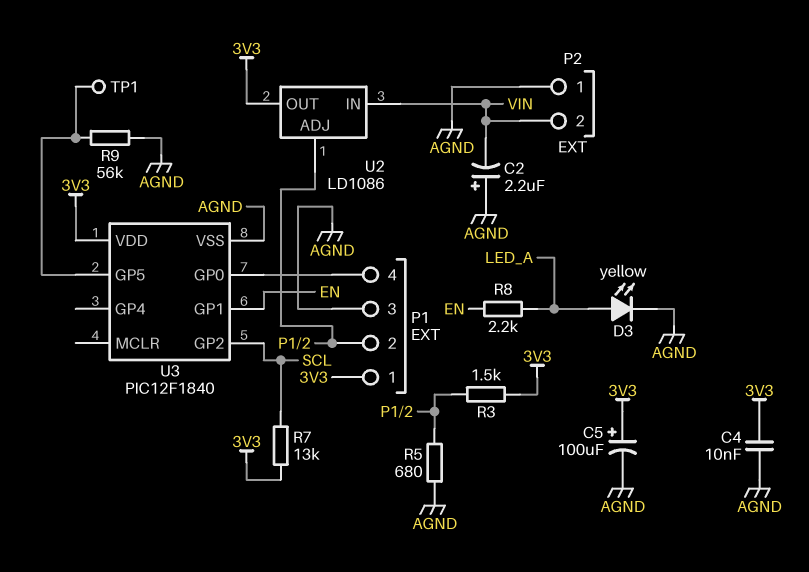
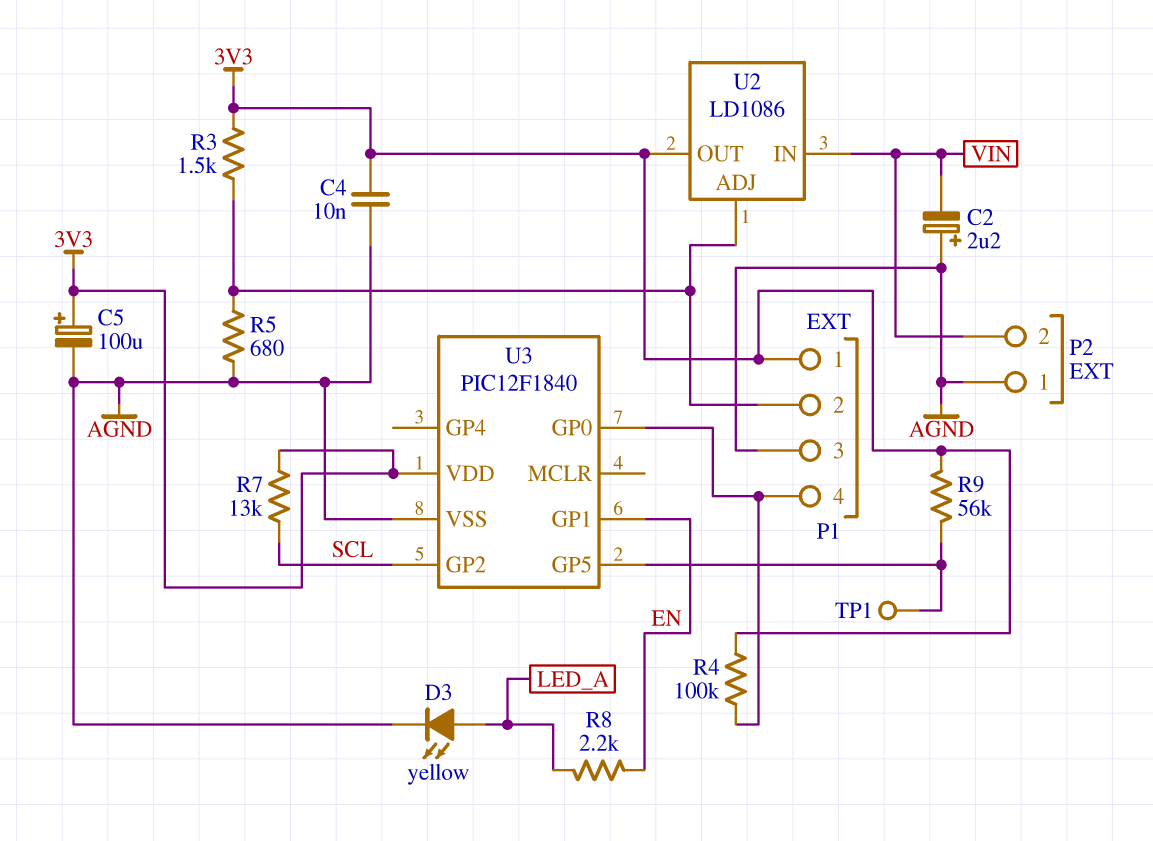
R4: none -> 100k (3V3, P1/4)
R9: 56k (AGND, U3/GP5) -> 56k (3V3, U3/GP5)

